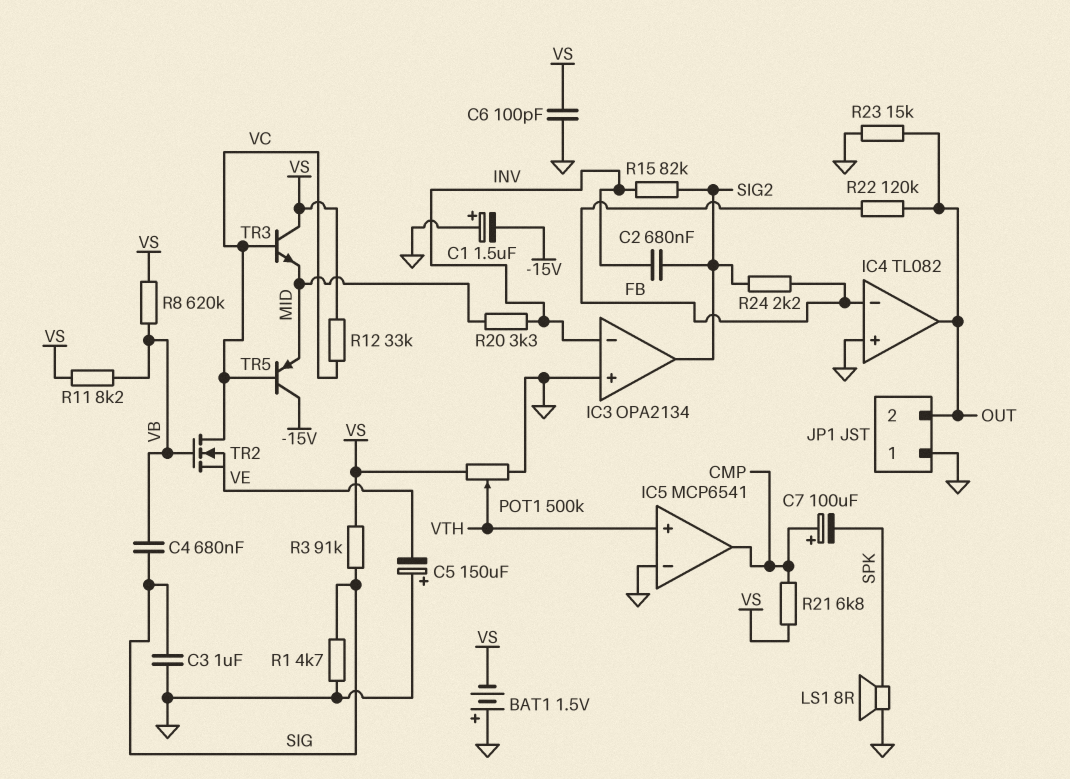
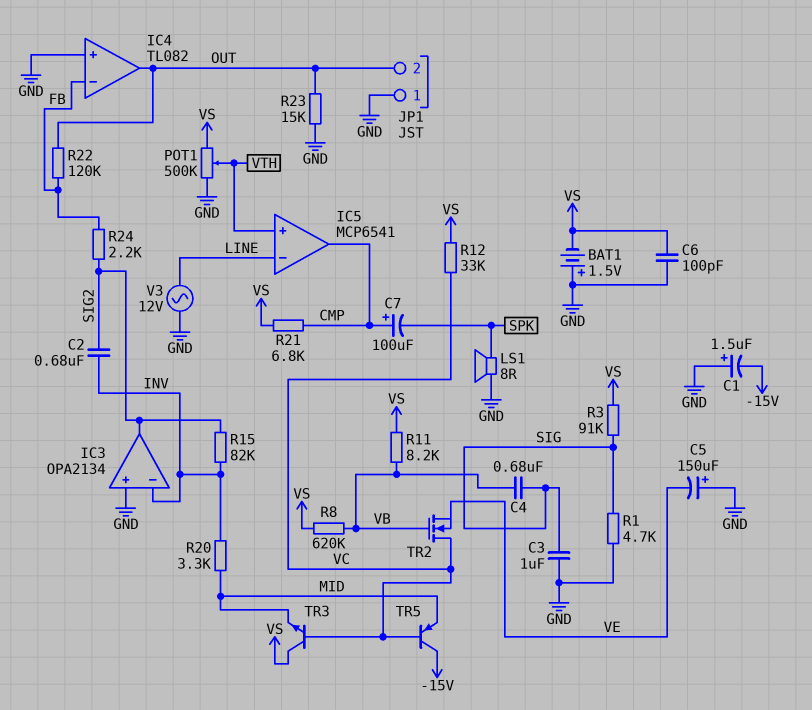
IC5 pin in-: GND -> LINE
V3: none -> AC 12V (GND, LINE)

